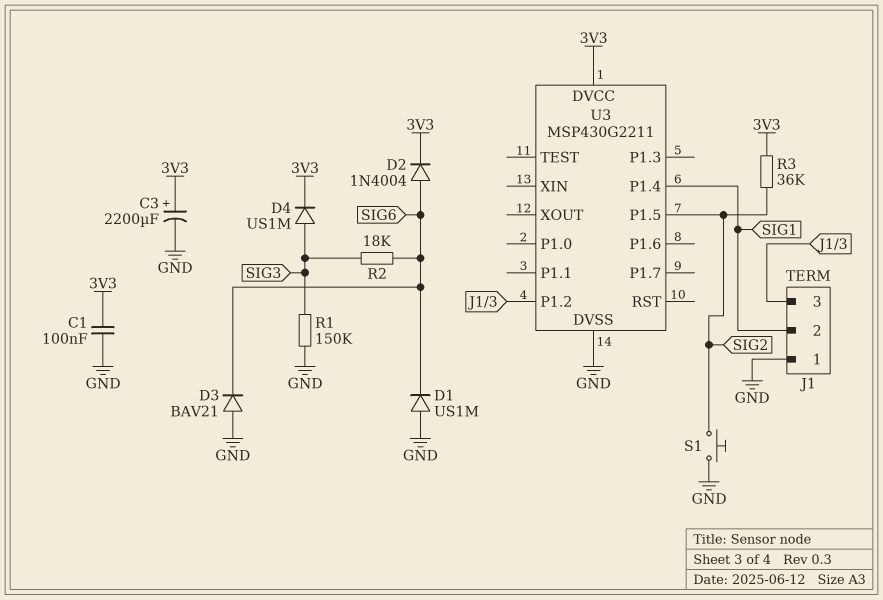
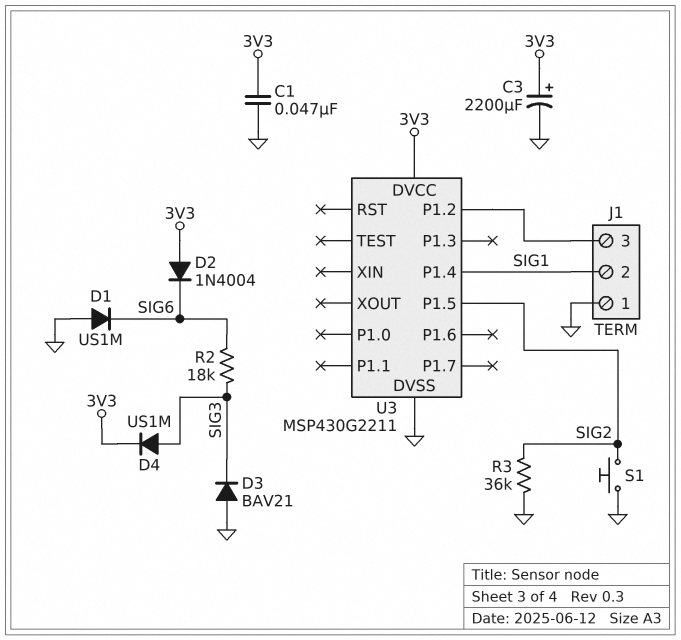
C1: 100nF (3V3, GND) -> 47nF (3V3, GND)
D2: diode 1N4004 (A SIG6, K 3V3) -> diode 1N4004 (A 3V3, K SIG6)
D3: diode BAV21 (A GND, K SIG6) -> diode BAV21 (A GND, K SIG3)
R1: 150k (GND, SIG3) -> none
R3: 36k (3V3, SIG2) -> 36k (GND, SIG2)

